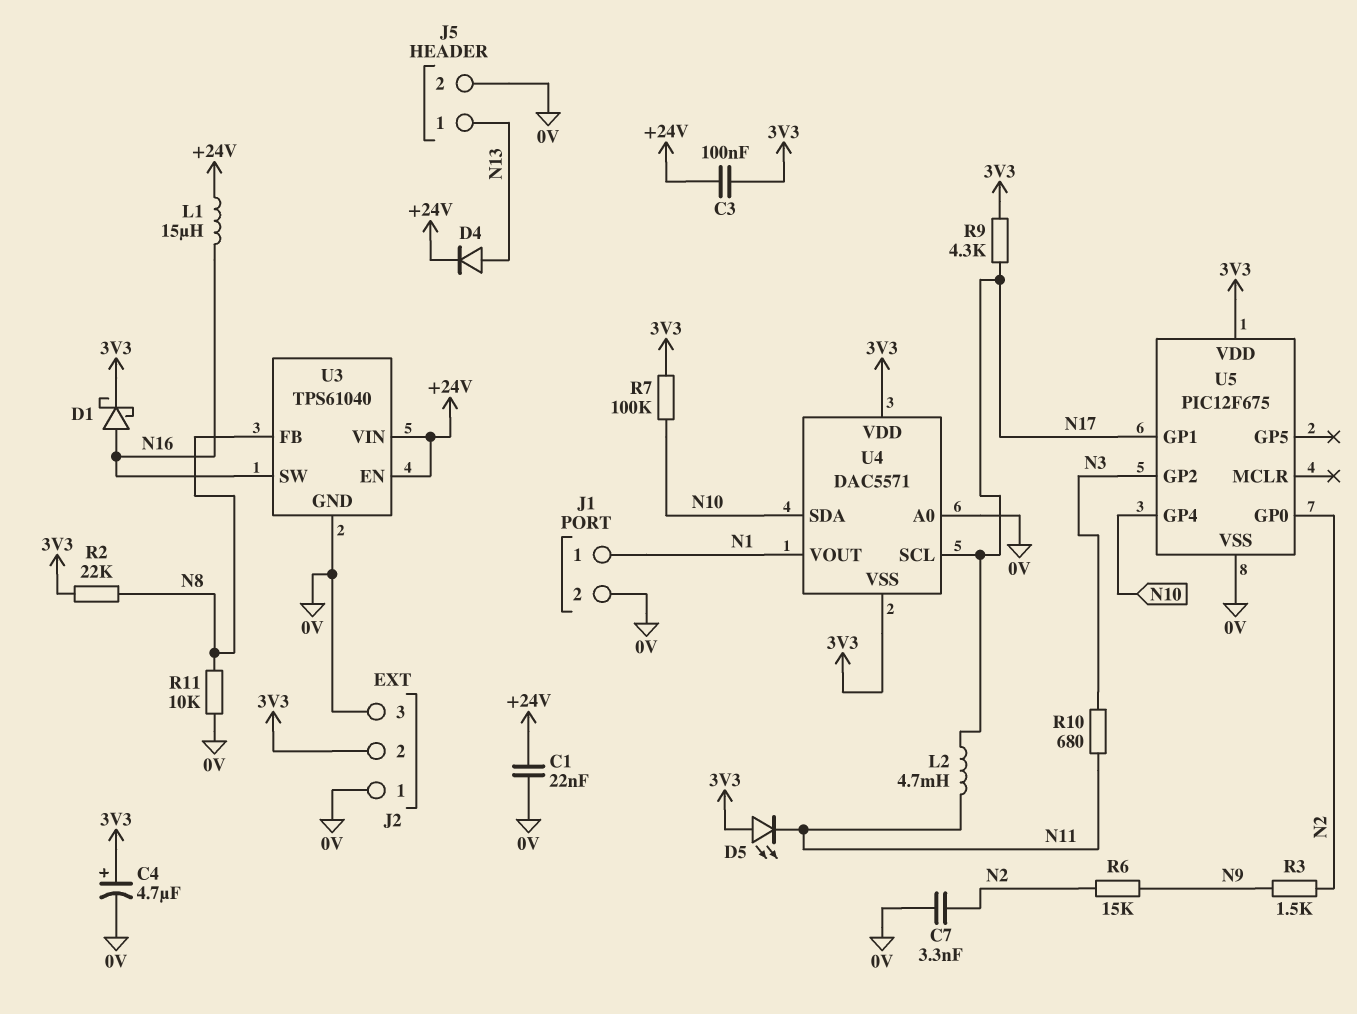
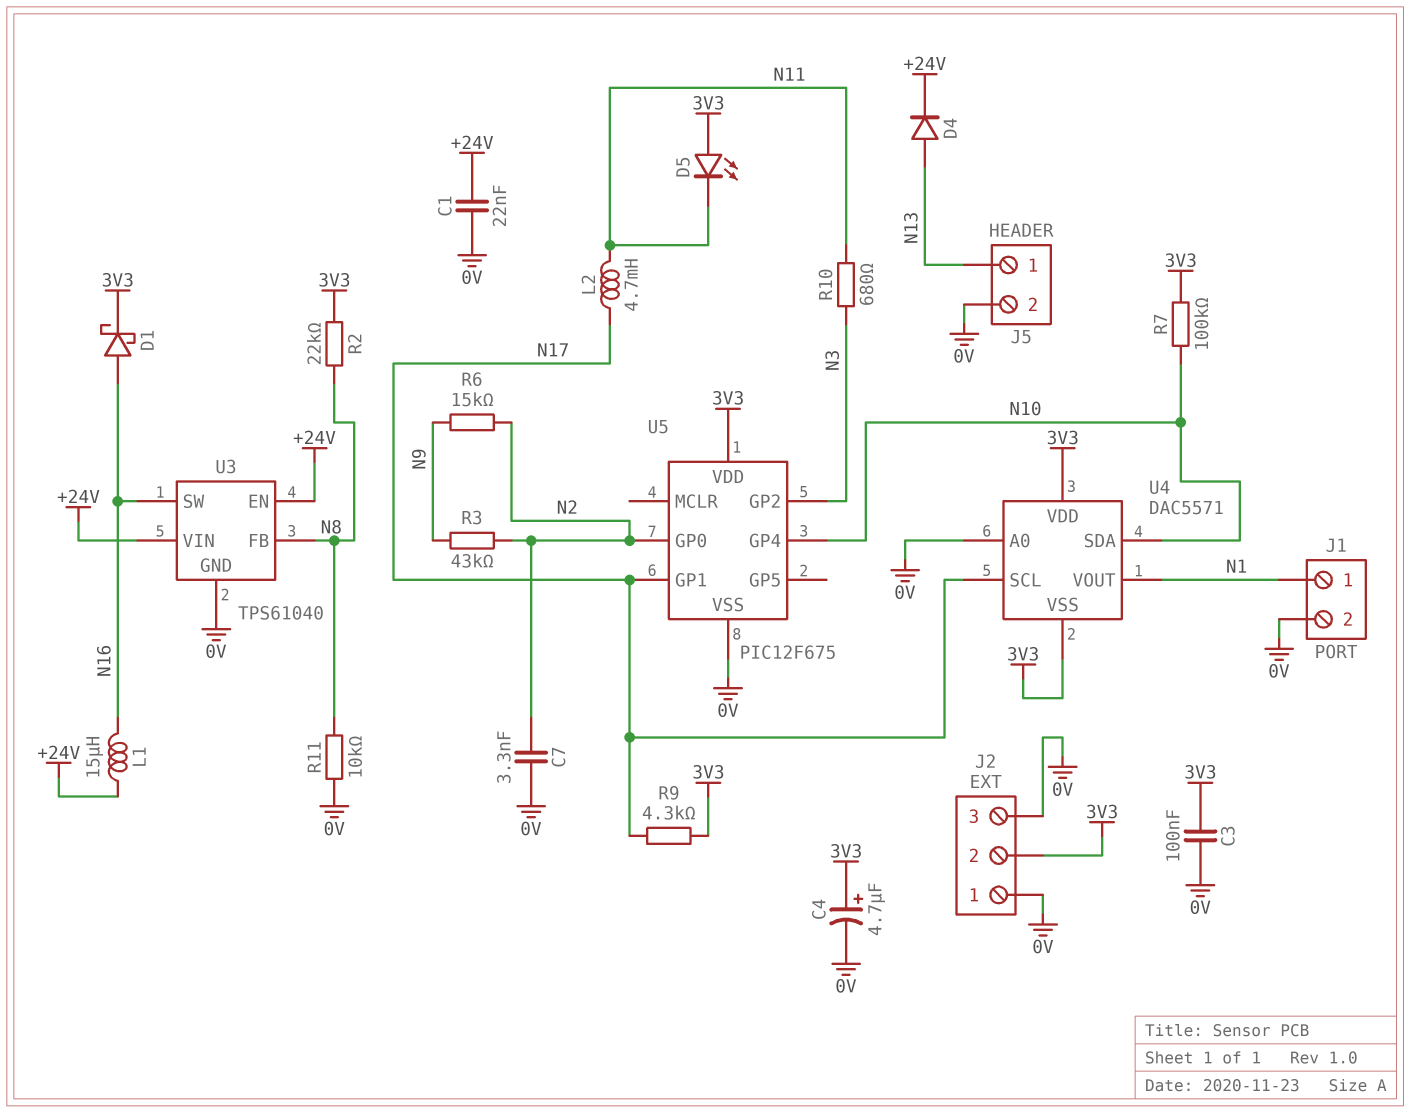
C3: 100nF (+24V, 3V3) -> 100nF (0V, 3V3)
R3: 1.5k (N2, N9) -> 43k (N2, N9)

